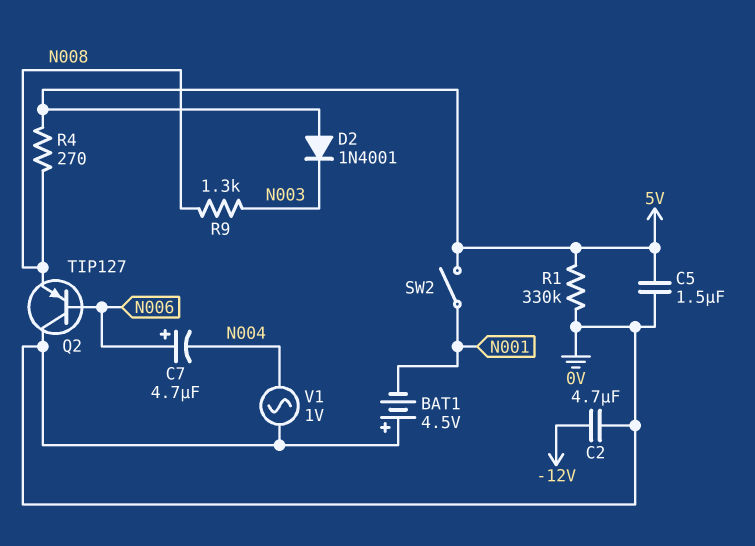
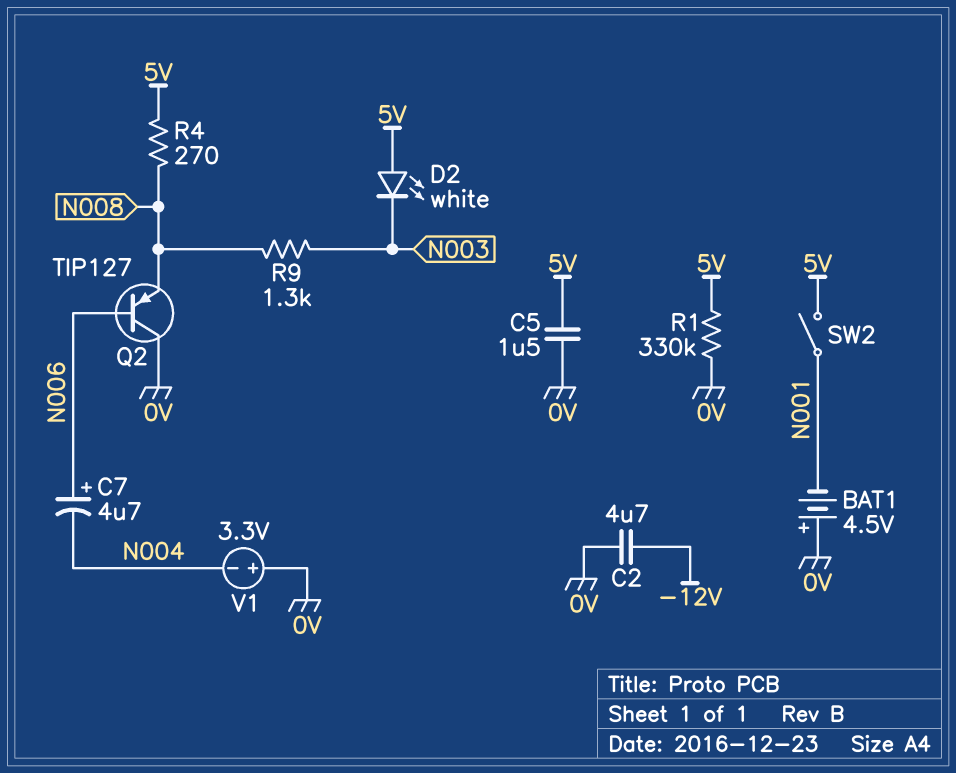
D2: diode 1N4001 (A 5V, K N003) -> LED white (A 5V, K N003)
V1: AC 1V (0V, N004) -> 3.3V (plus 0V, minus N004)

